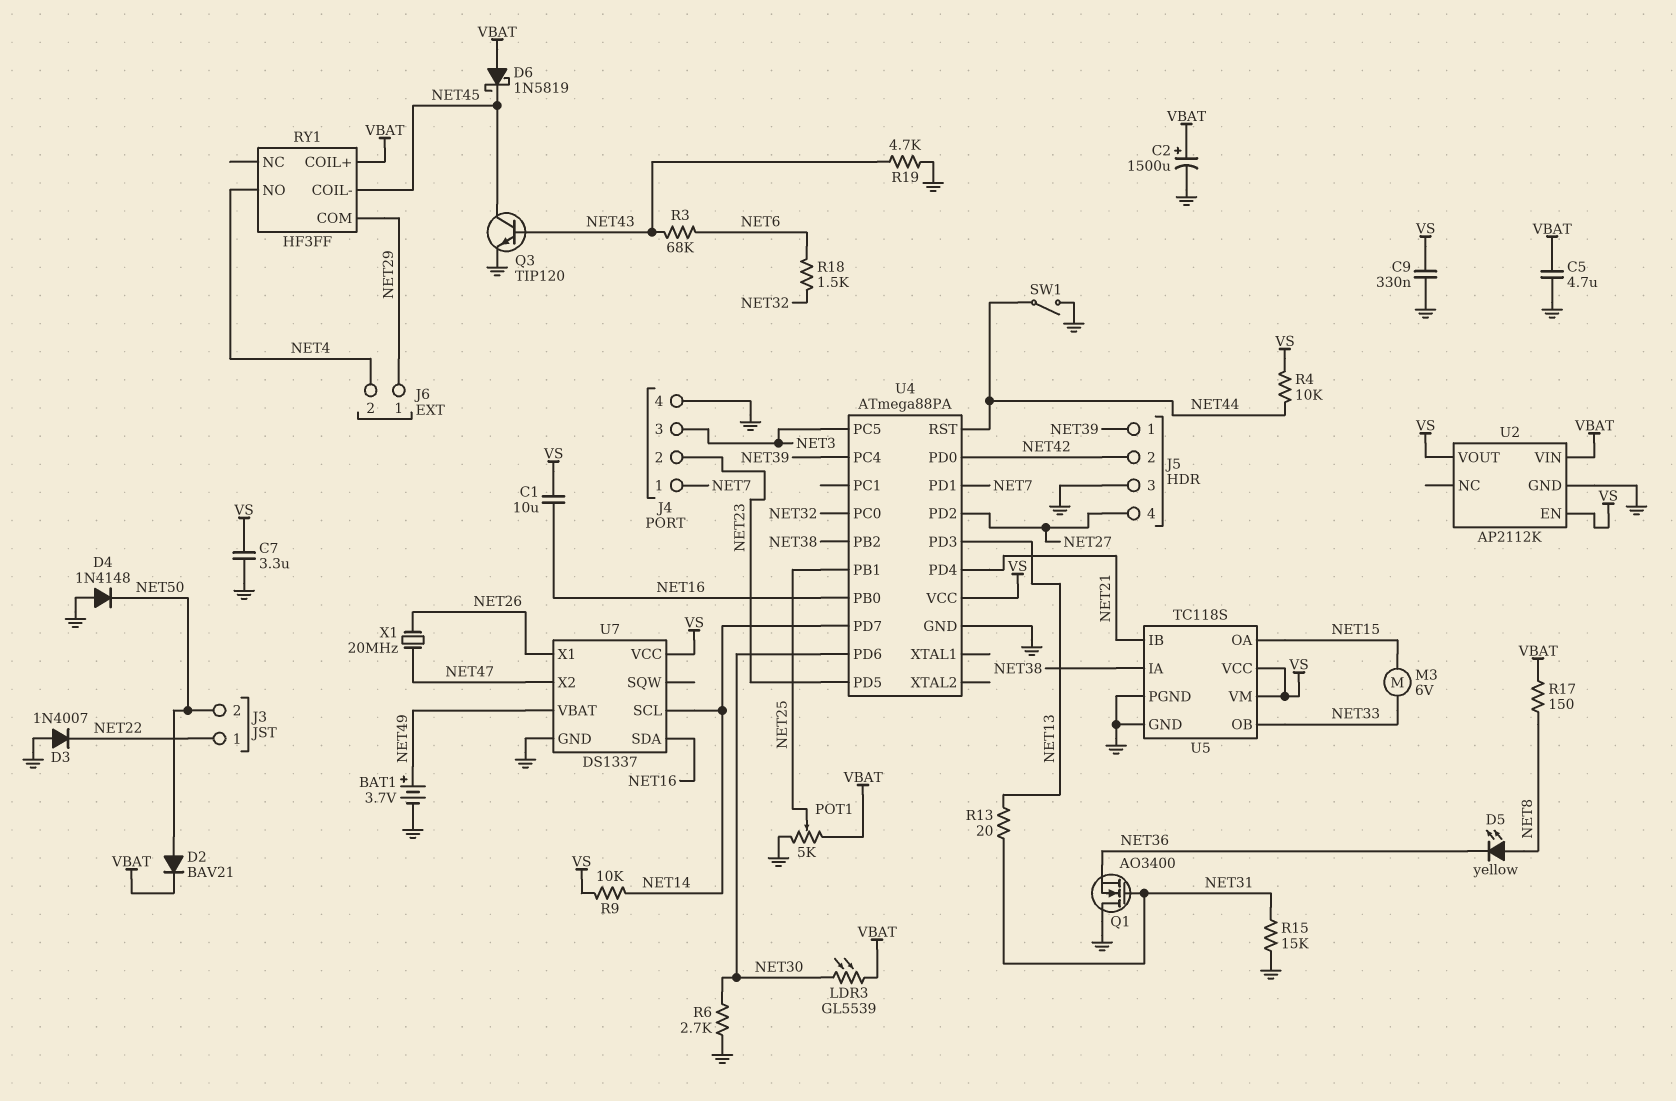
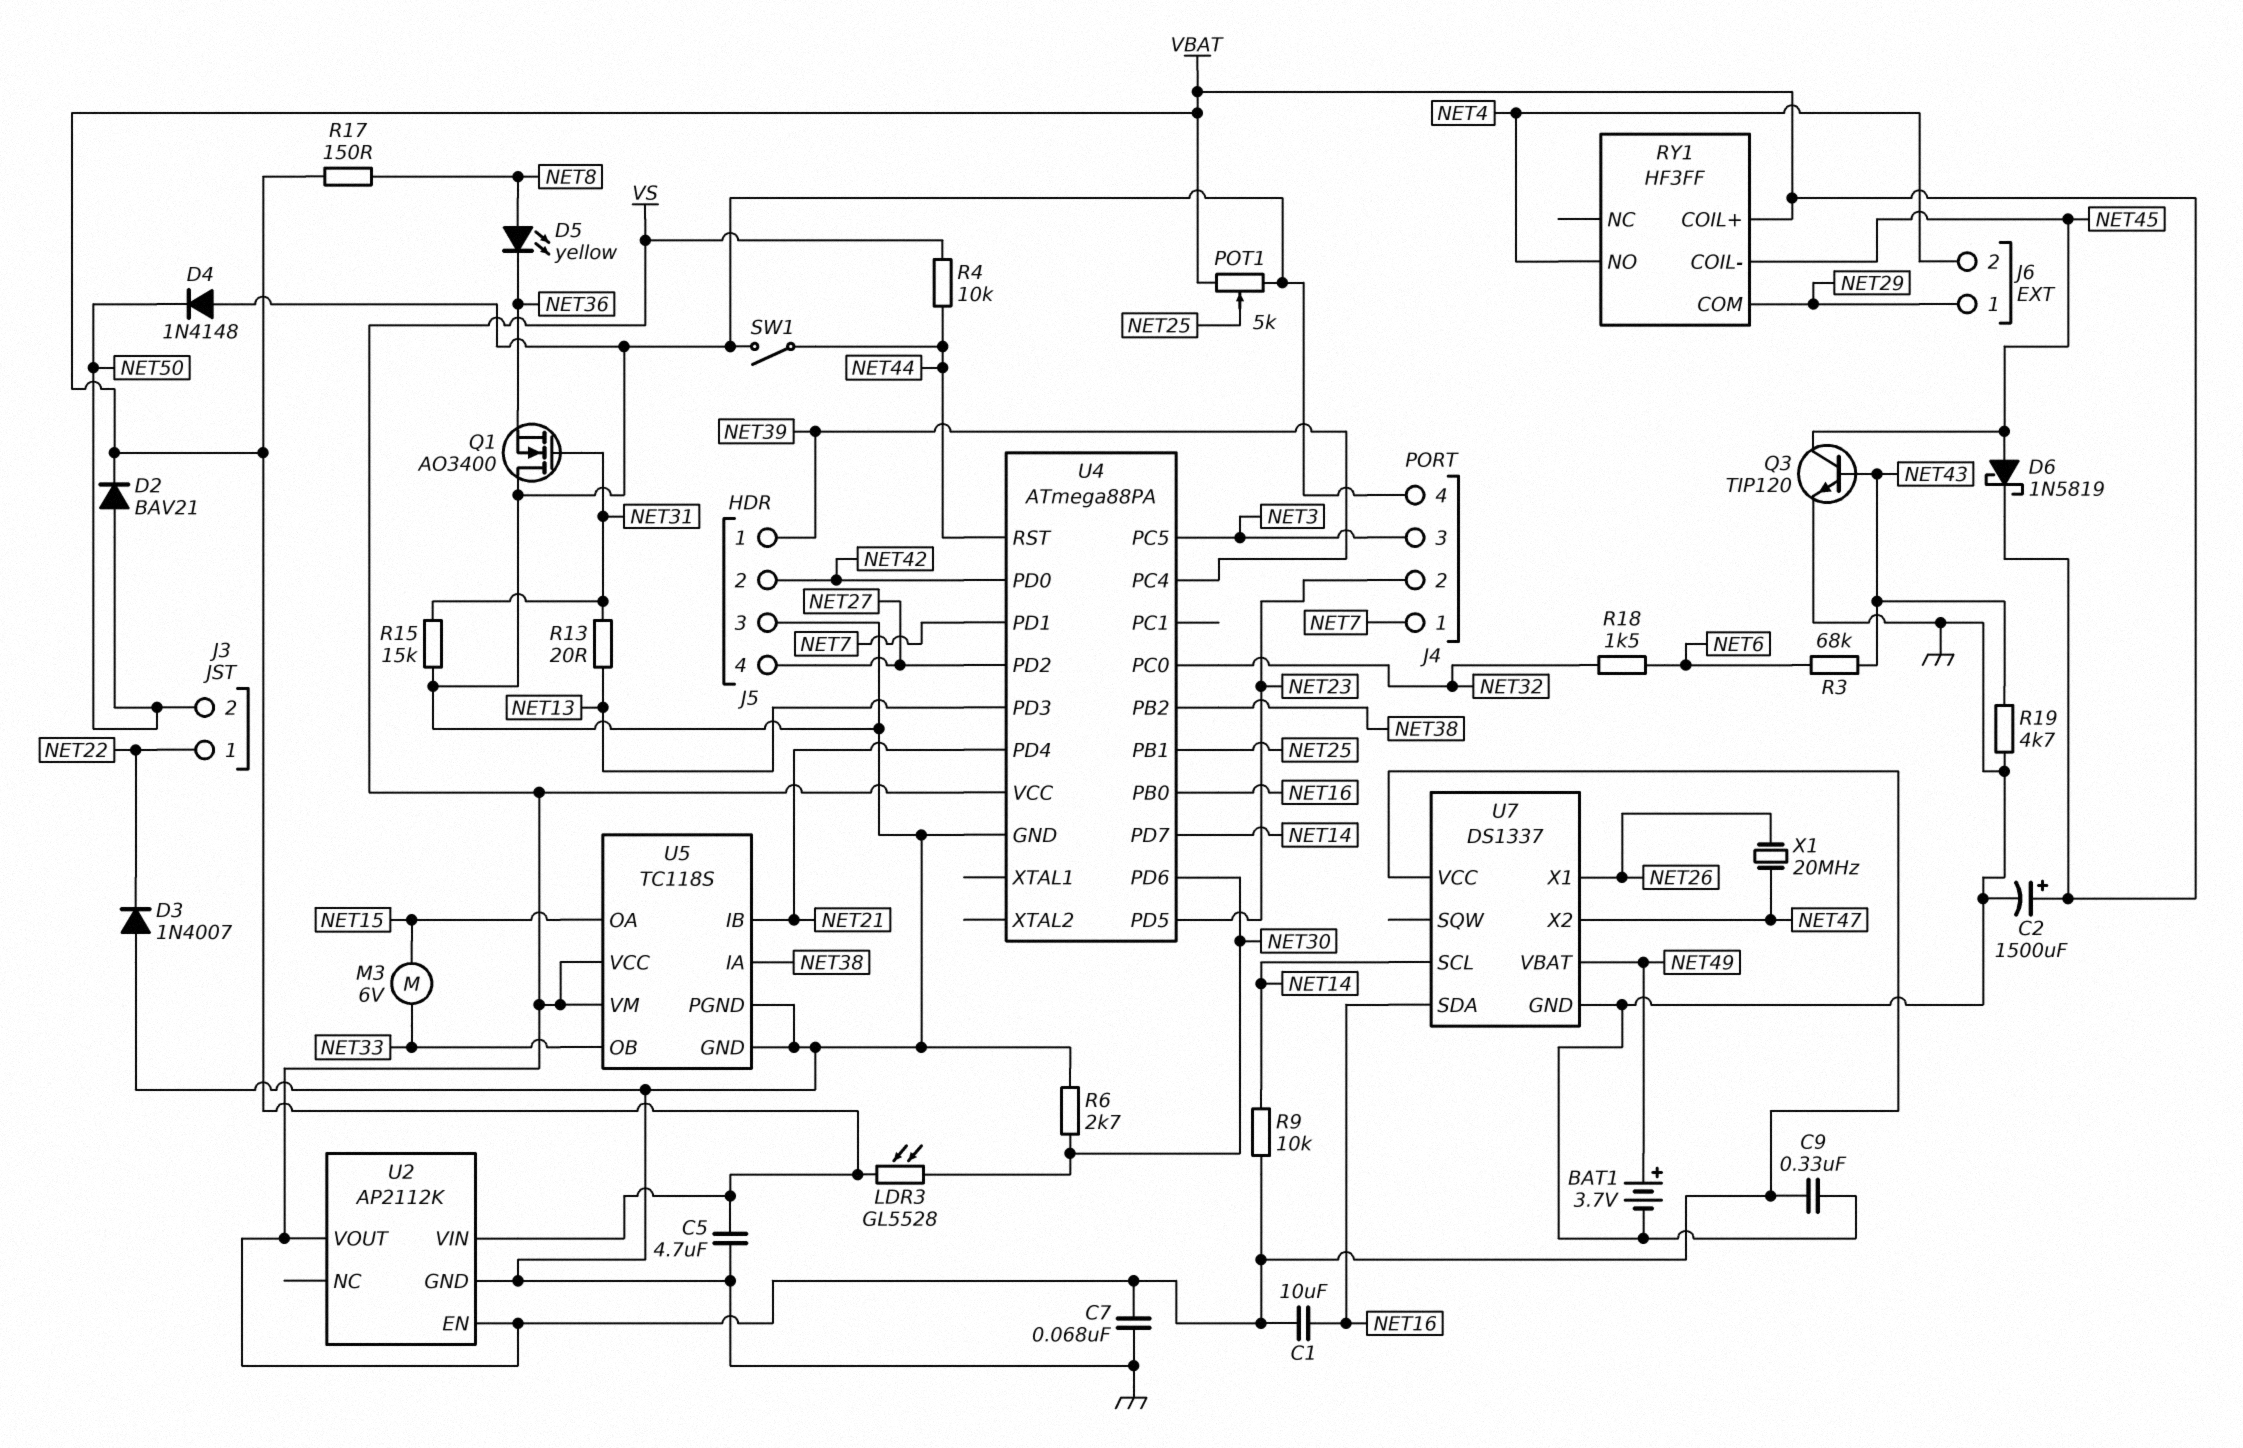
C7: 3.3uF (GND, VS) -> 68nF (GND, VS)
D6: schottky 1N5819 (A VBAT, K NET45) -> schottky 1N5819 (A NET45, K VBAT)
LDR3: GL5539 (NET30, VBAT) -> GL5528 (NET30, VBAT)

